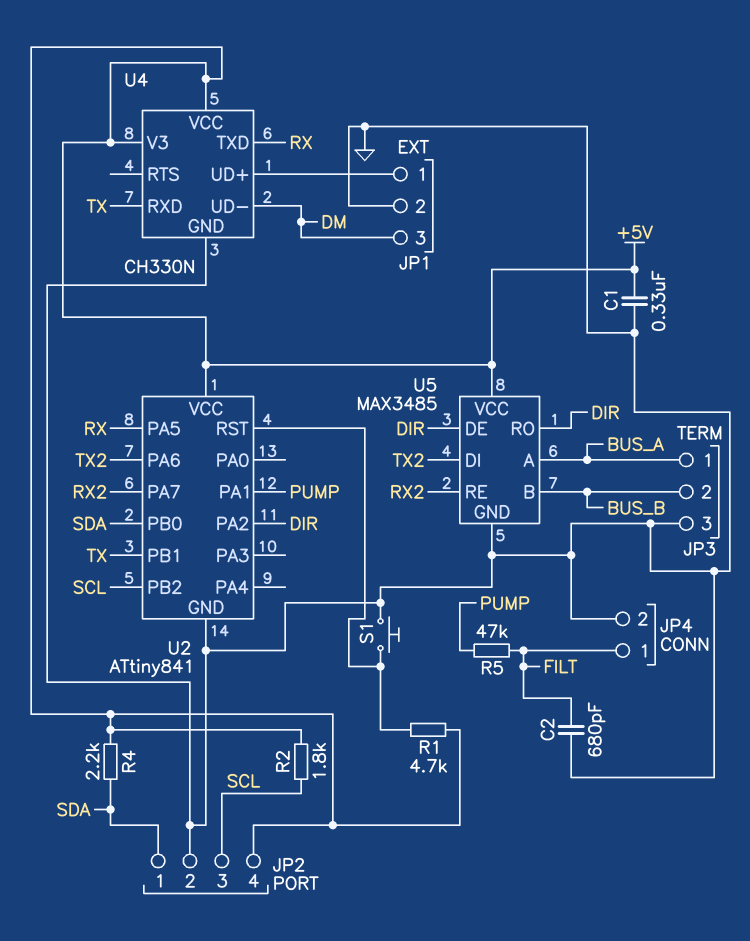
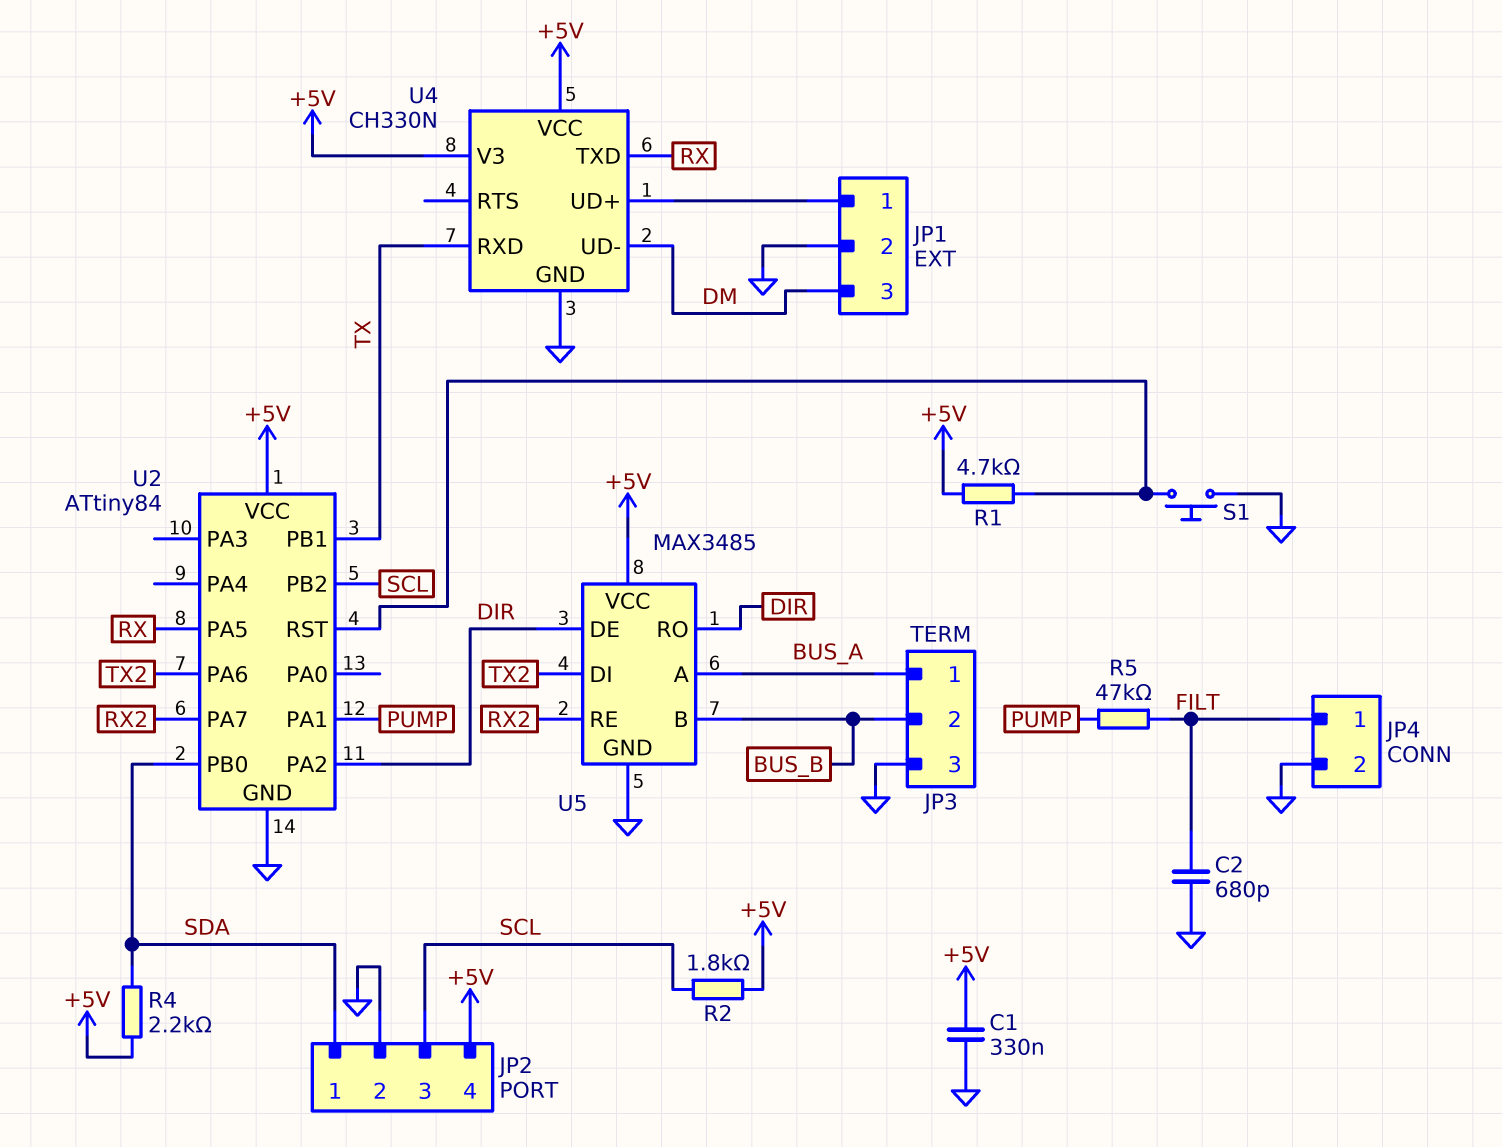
U2: ATtiny841 -> ATtiny84

